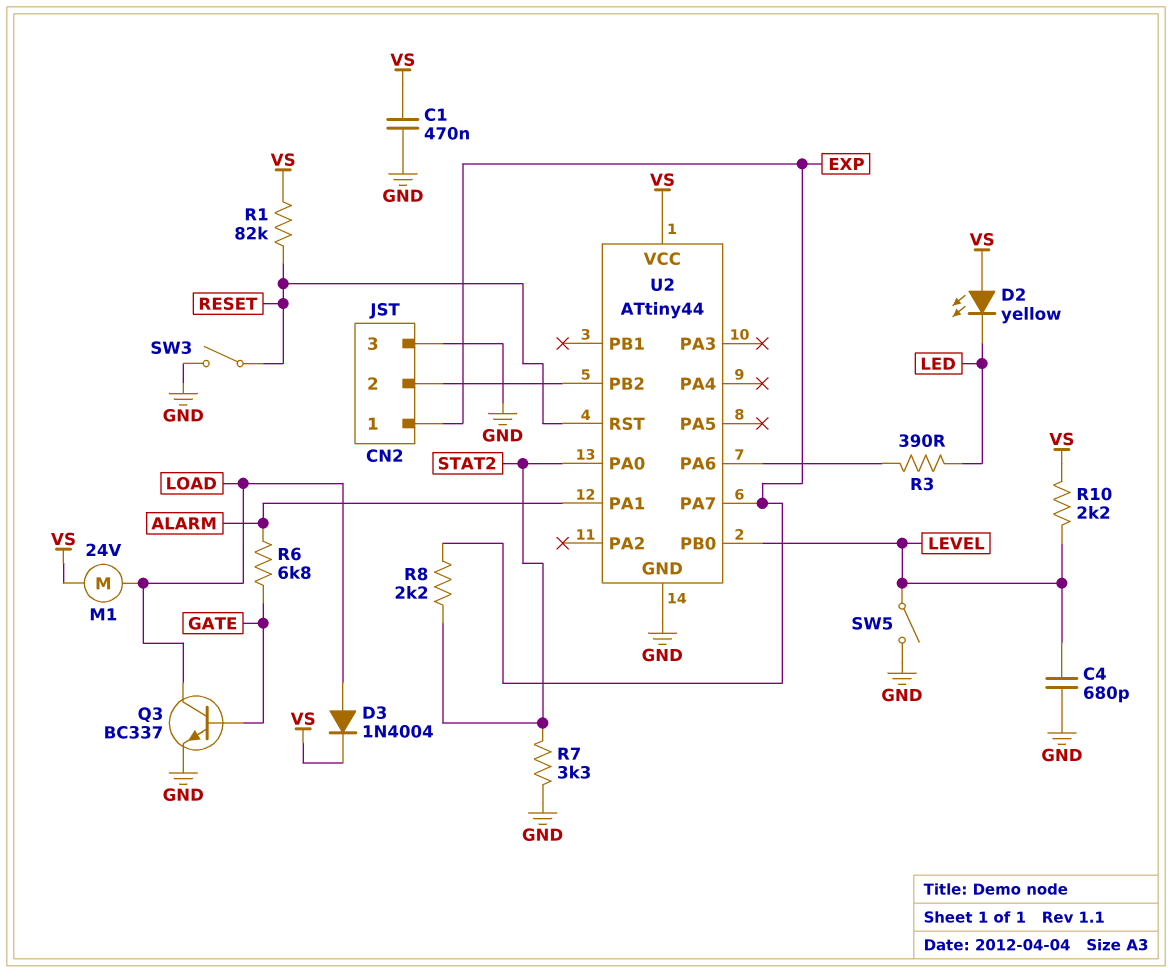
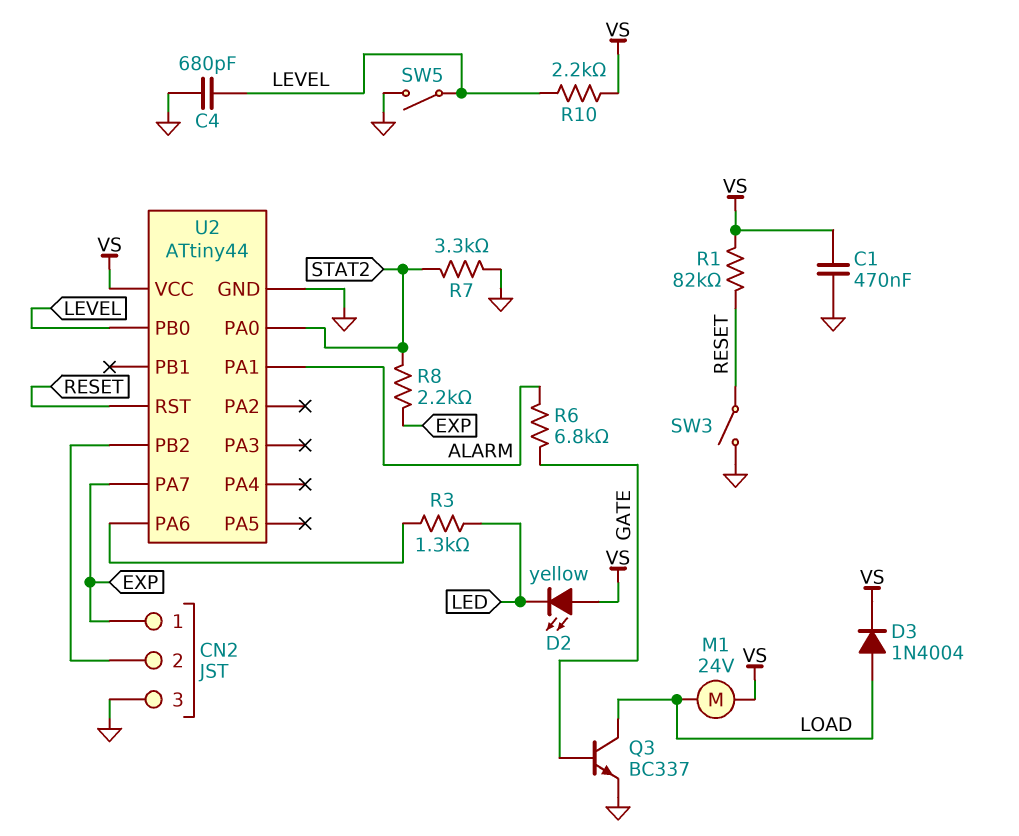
R3: 390 (LED, U2/PA6) -> 1.3k (LED, U2/PA6)

